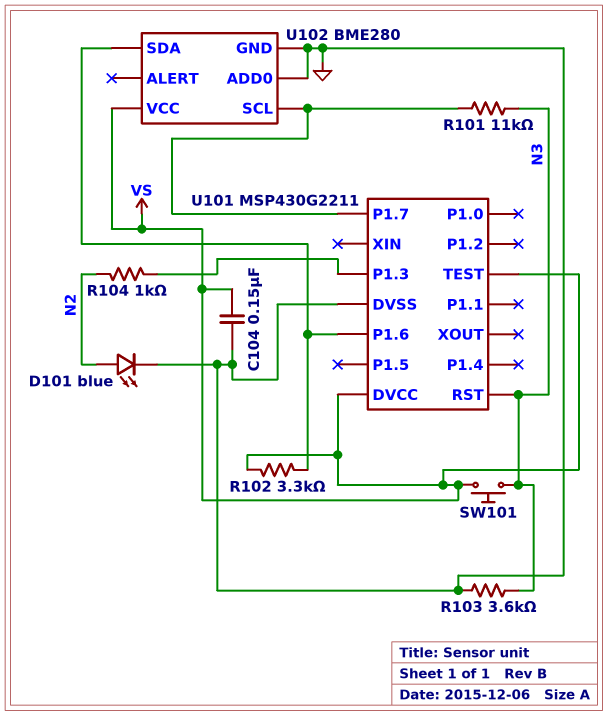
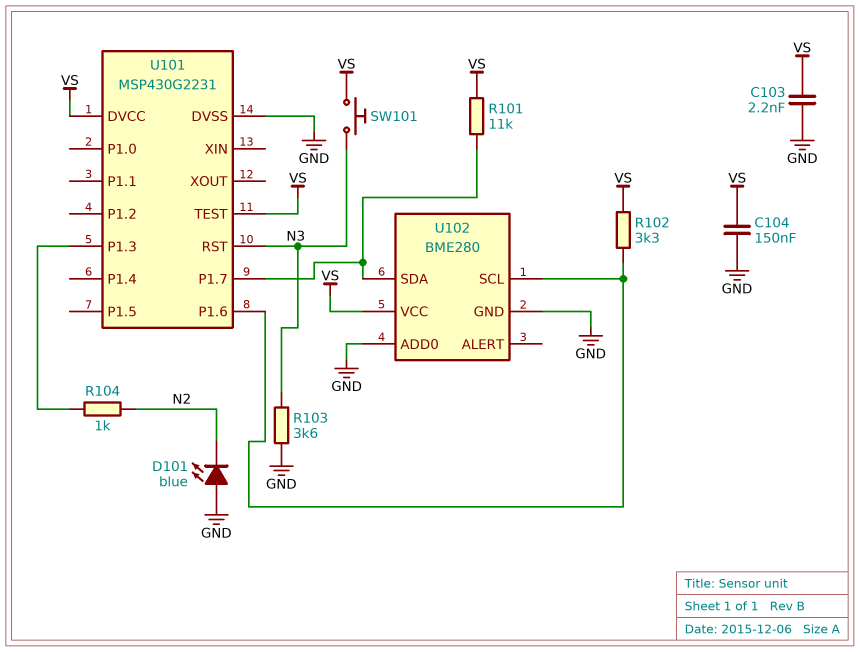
C103: none -> 2.2nF (GND, VS)
D101: LED blue (A N2, K GND) -> LED blue (A GND, K N2)
R101: 11k (N3, U101/P1.7) -> 11k (U101/P1.7, VS)
U101: MSP430G2211 -> MSP430G2231
U102 pin SCL: U101/P1.7 -> U101/P1.6
U102 pin SDA: U101/P1.6 -> U101/P1.7

